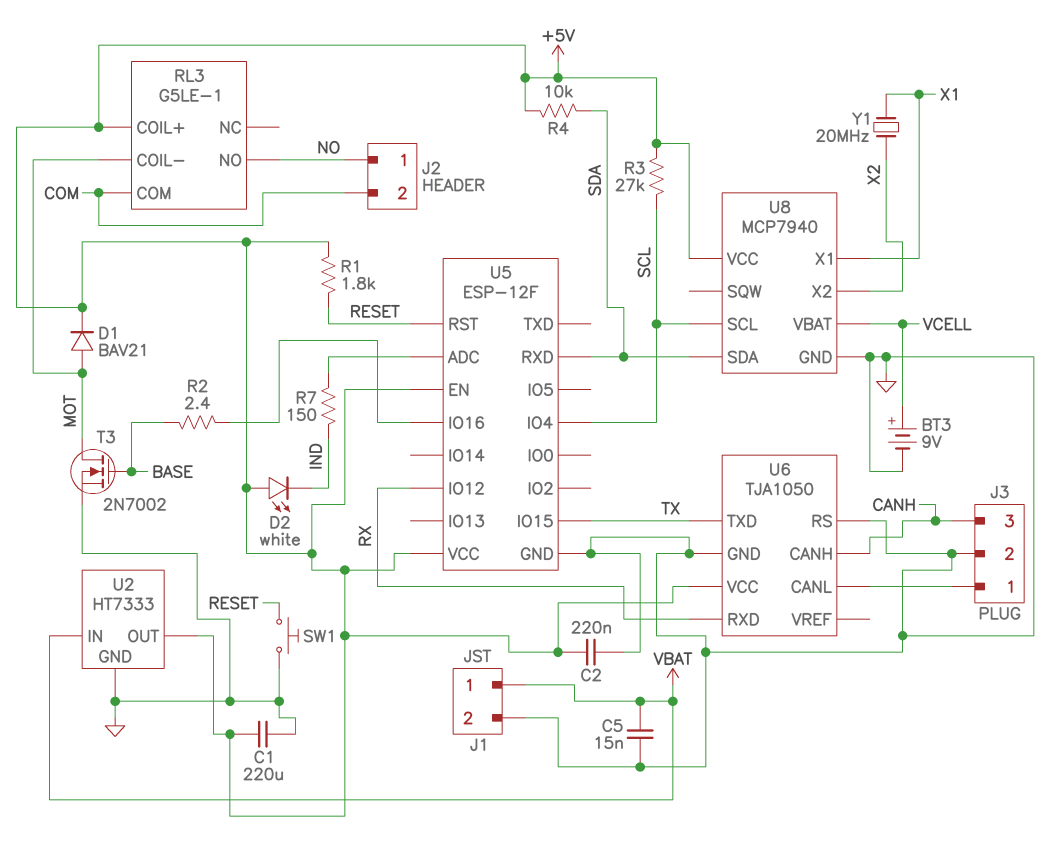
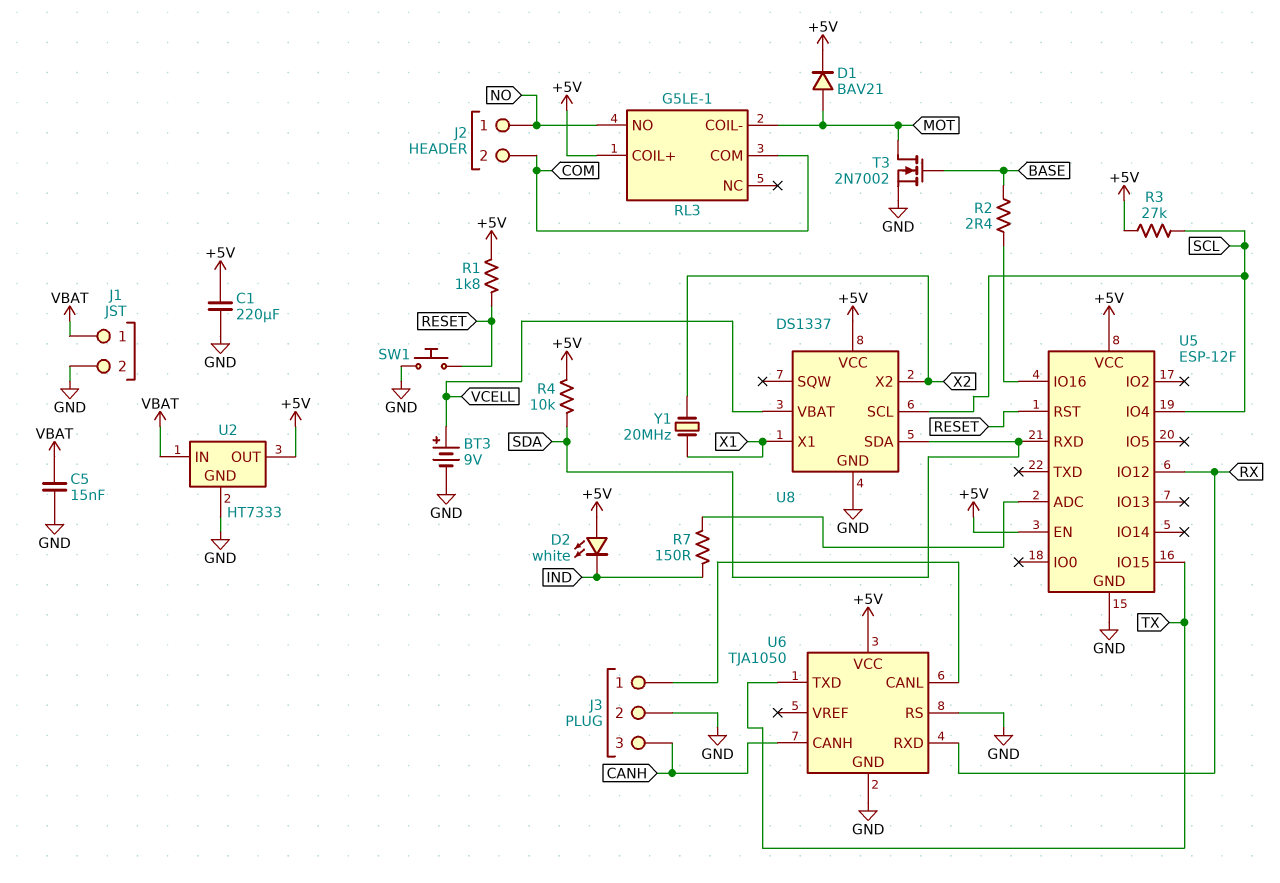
C2: 220nF (+5V, GND) -> none
U8: MCP7940 -> DS1337

